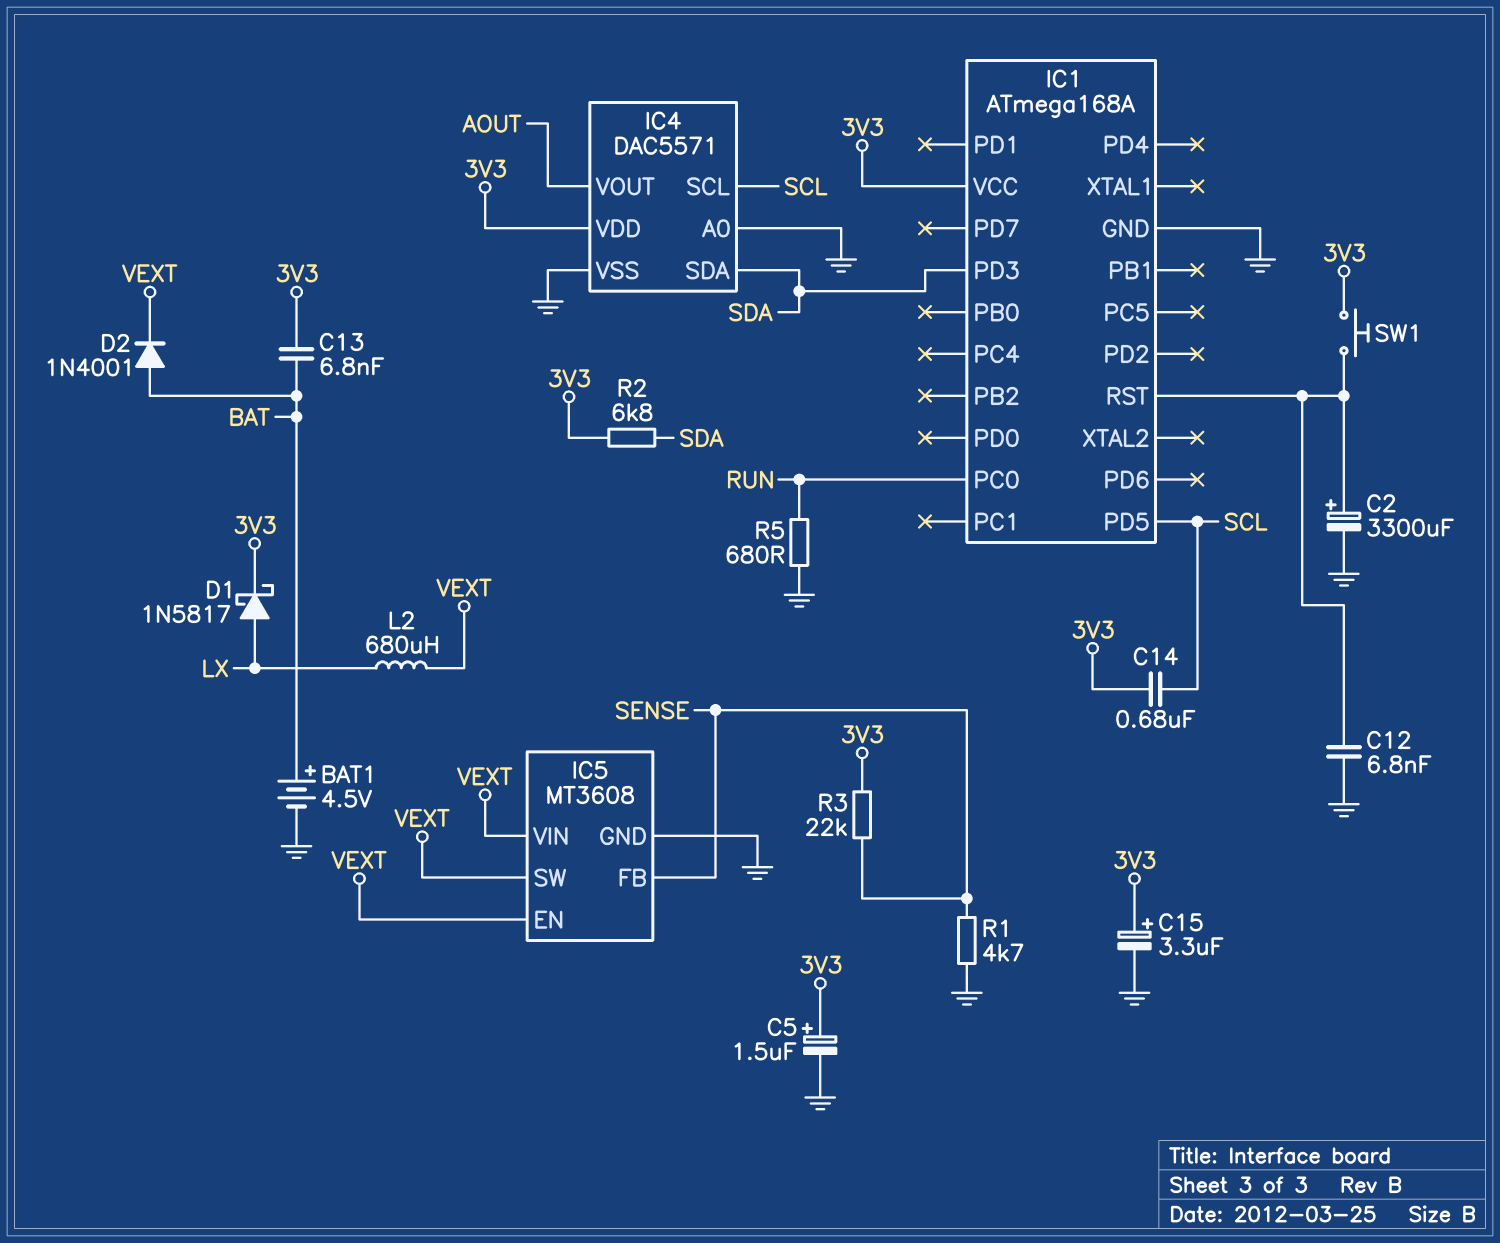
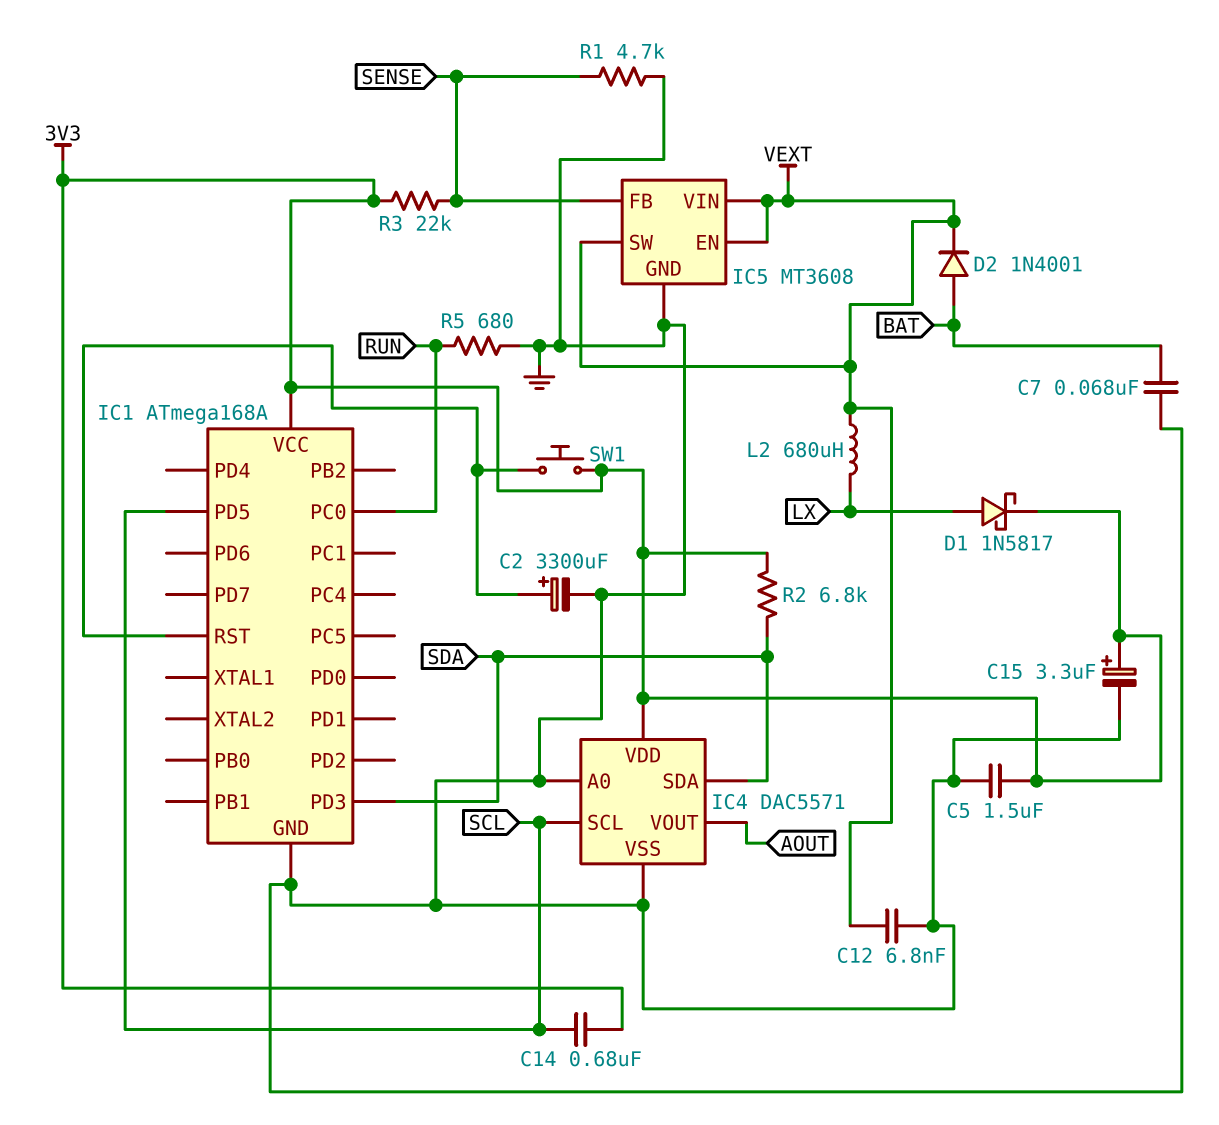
BAT1: 4.5V (plus BAT, minus GND) -> none
C5: 1.5uF (plus 3V3, minus GND) -> 1.5uF (3V3, GND)
C7: none -> 68nF (BAT, GND)
C12: 6.8nF (GND, IC1/RST) -> 6.8nF (GND, VEXT)
C13: 6.8nF (3V3, BAT) -> none

